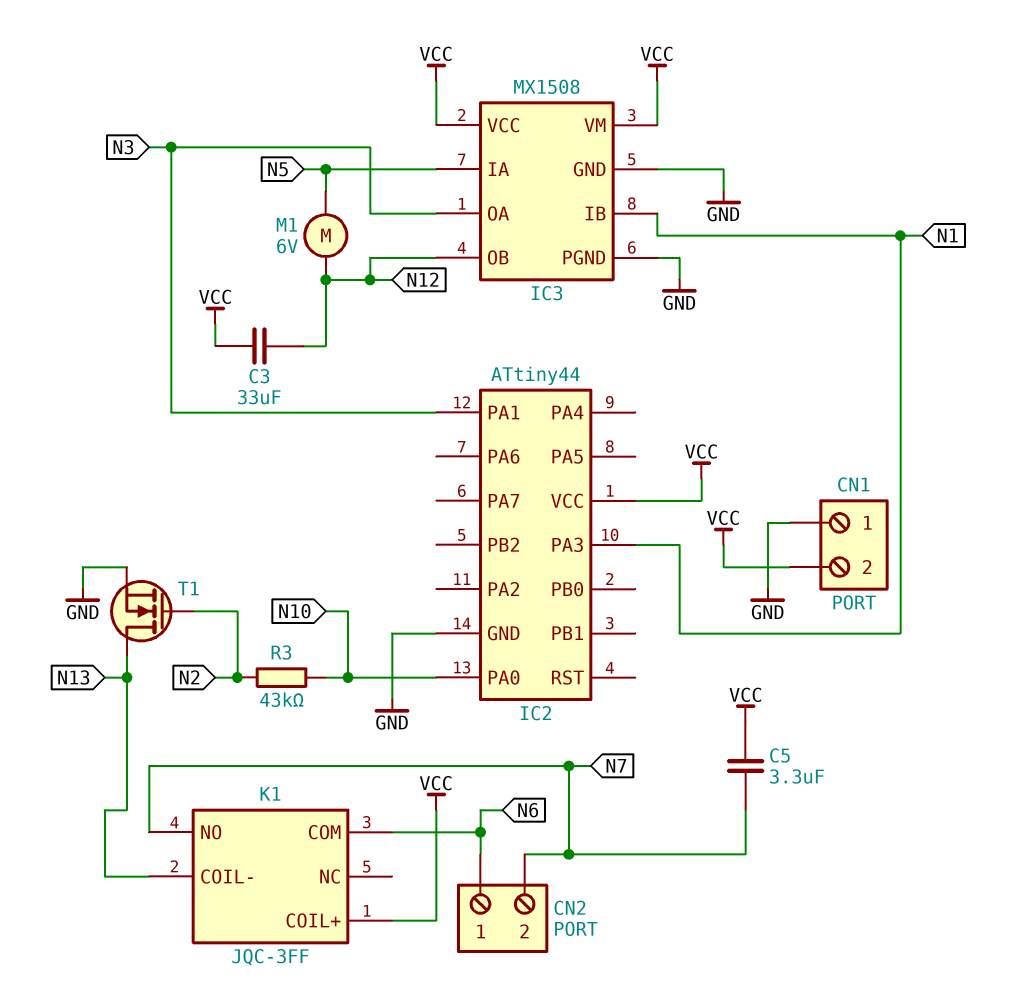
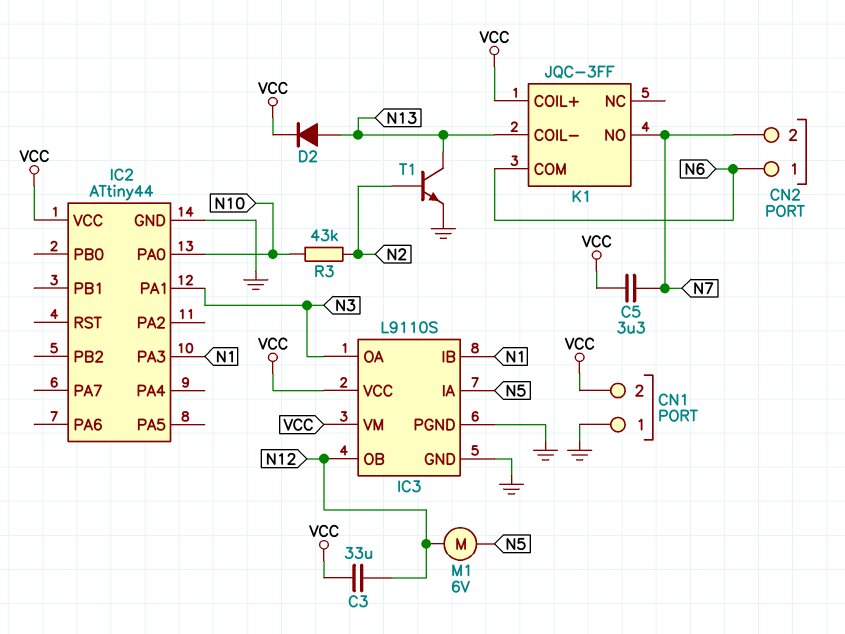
D2: none -> diode (A N13, K VCC)
IC3: MX1508 -> L9110S
T1: NMOS (G N2, D N13, S GND) -> NPN (B N2, C N13, E GND)

